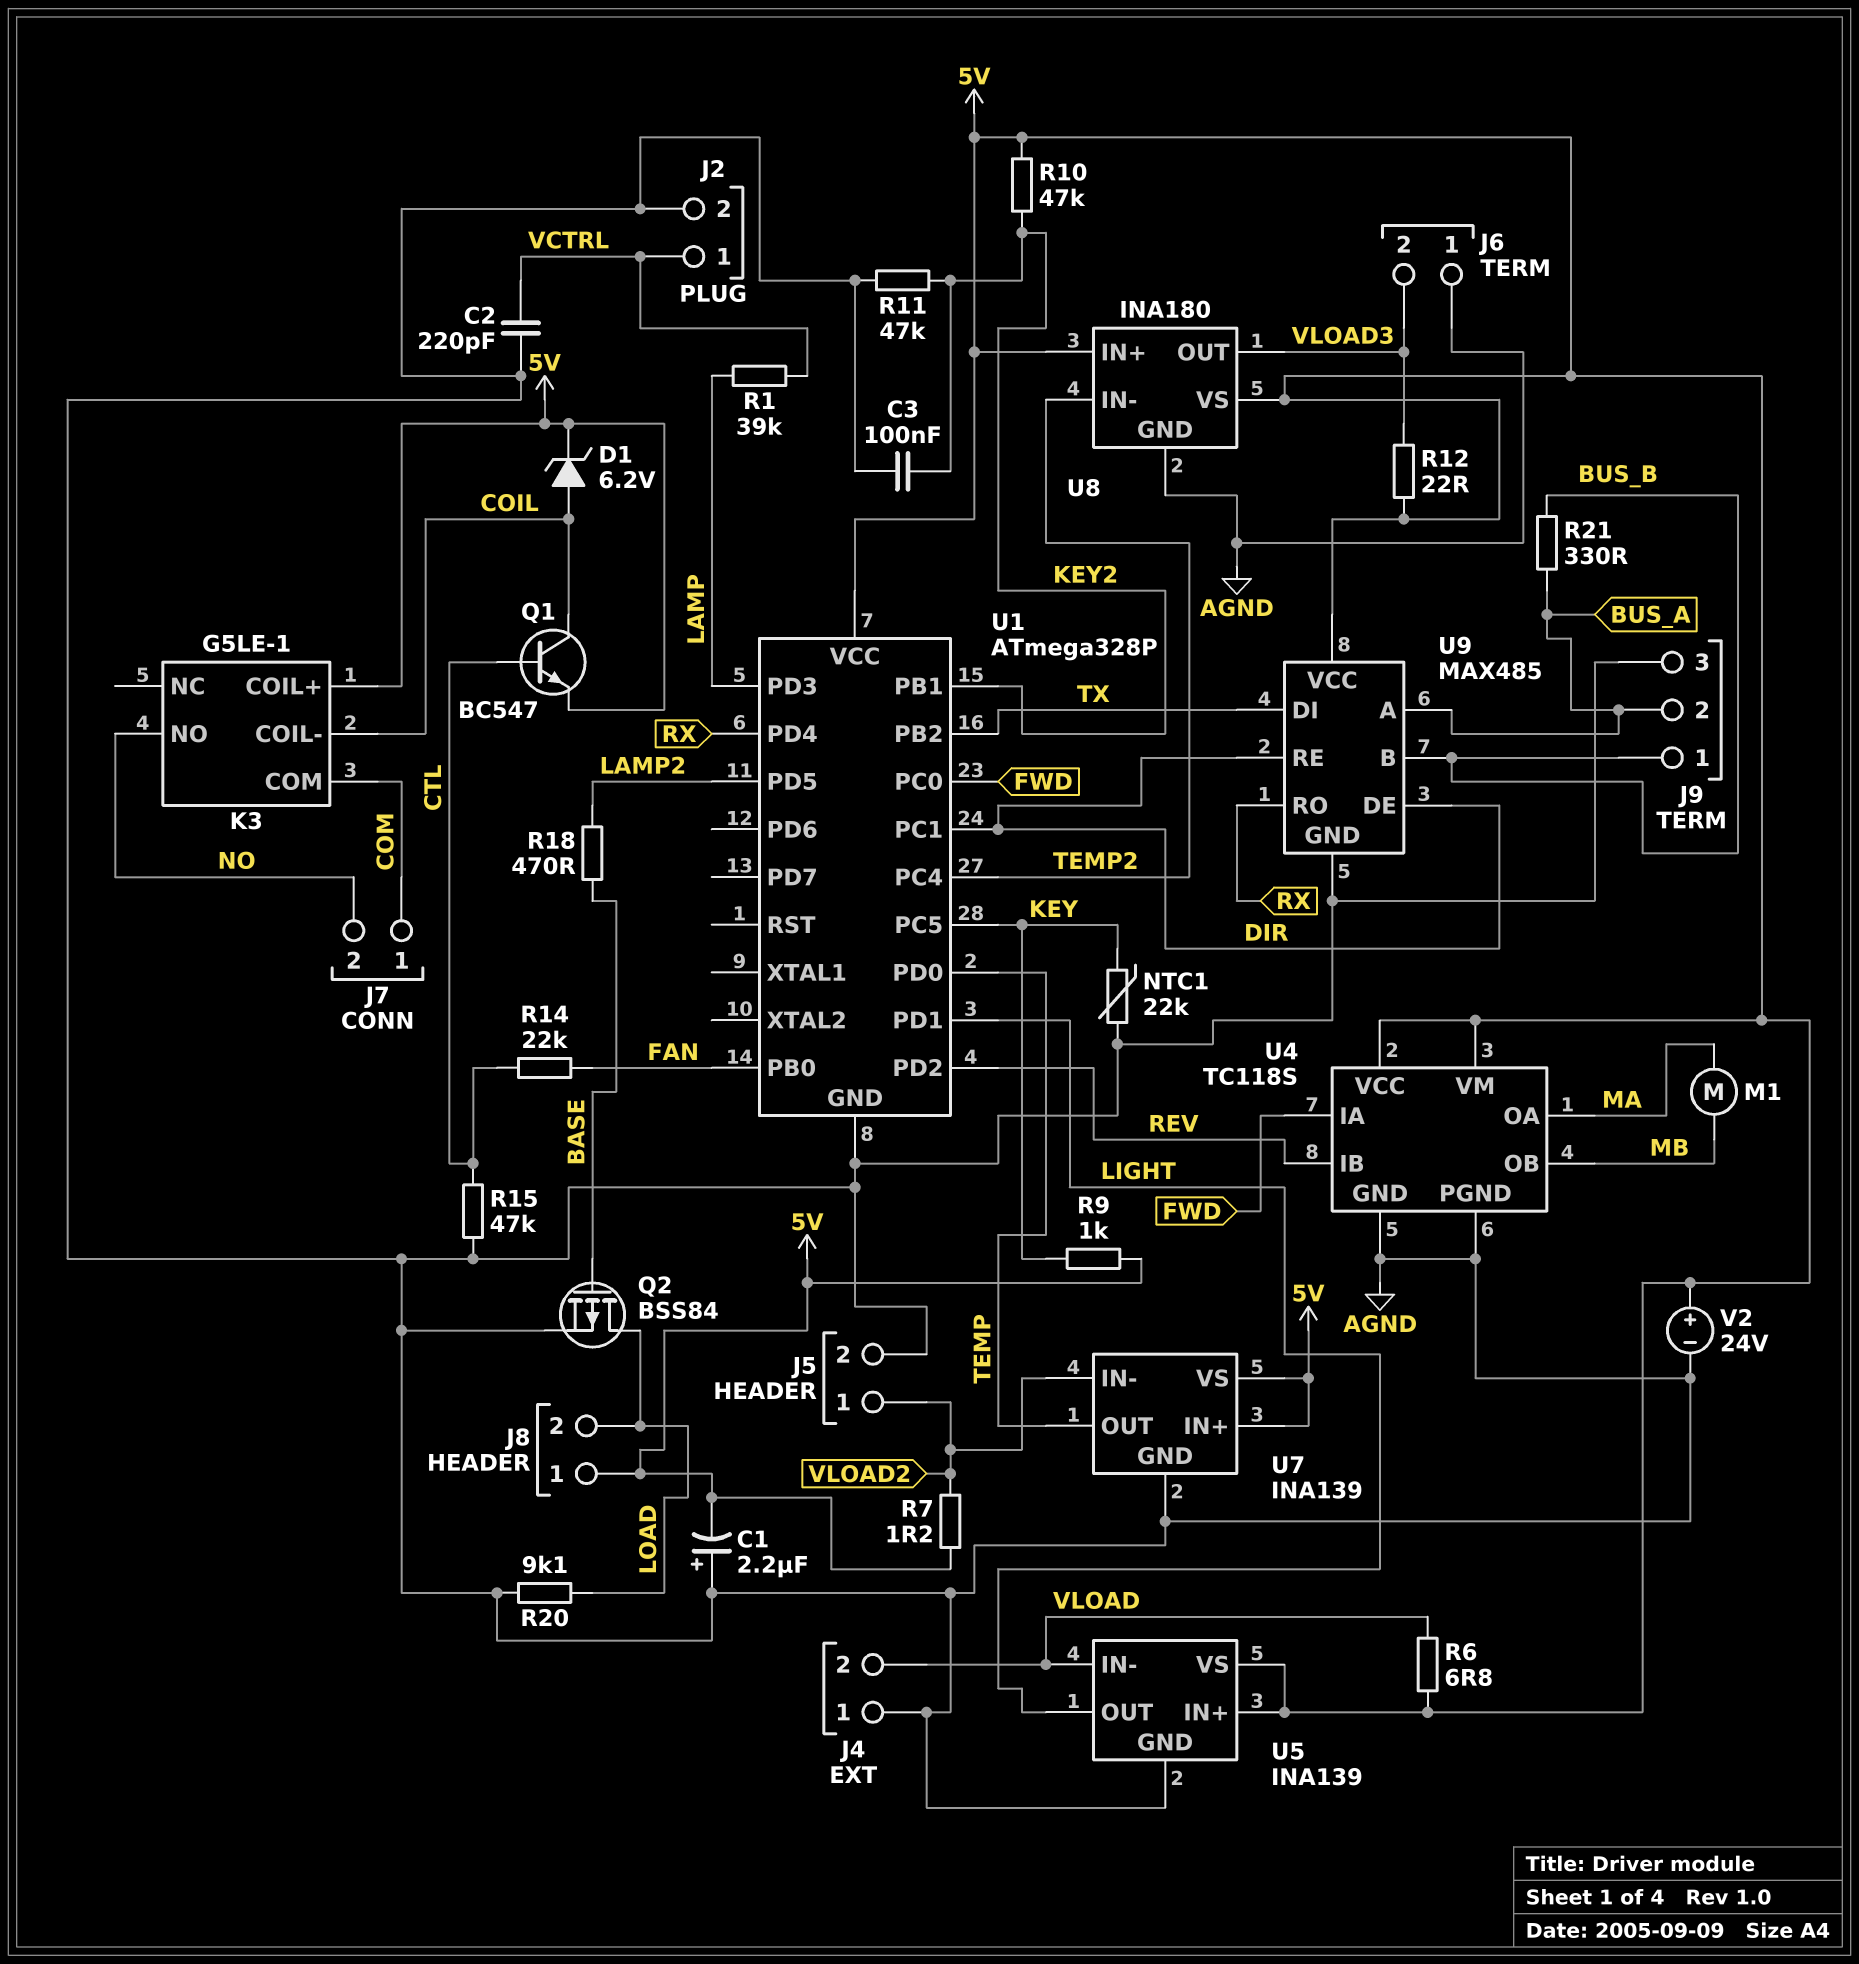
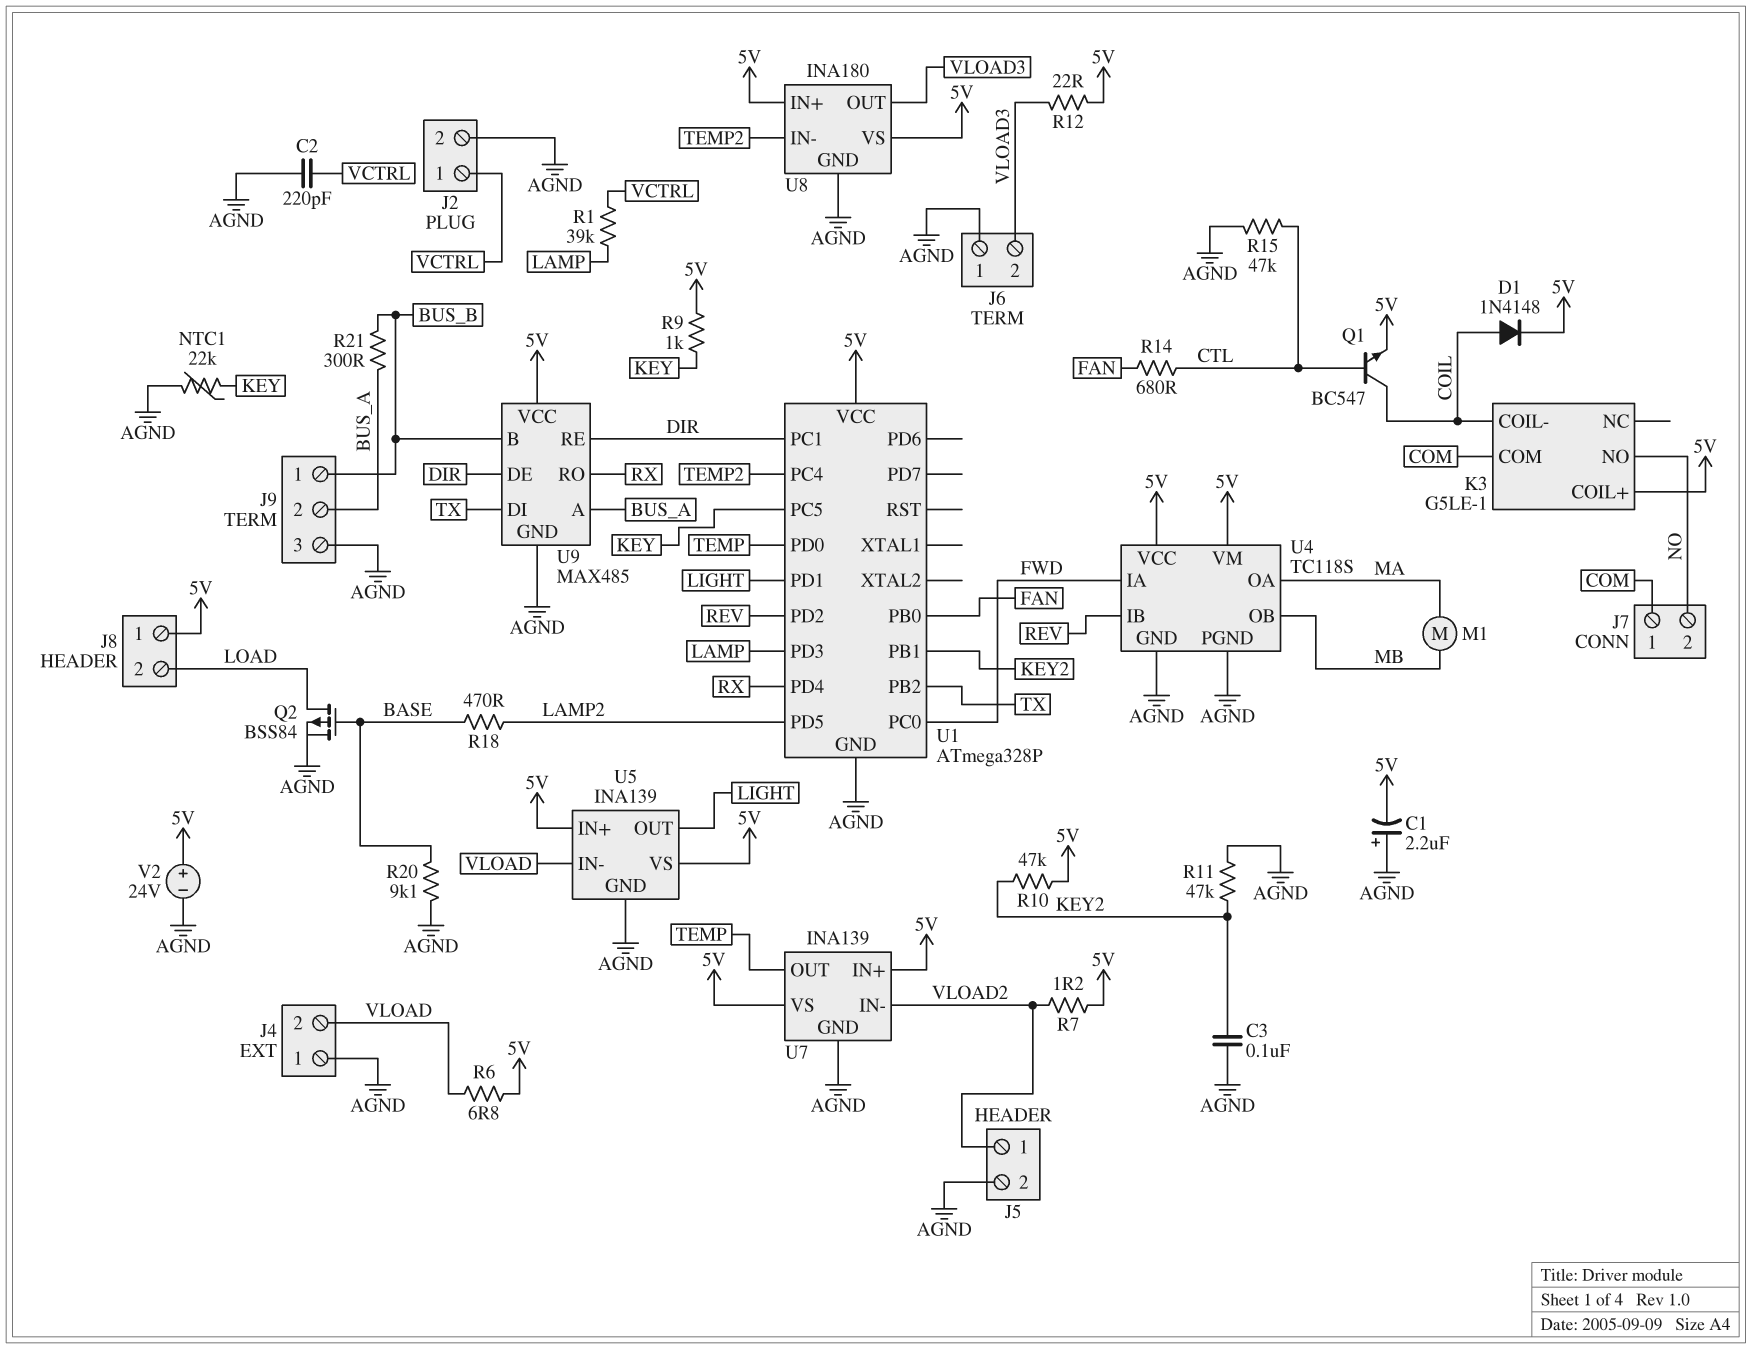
D1: zener 6.2V (A COIL, K 5V) -> diode 1N4148 (A COIL, K 5V)
R14: 22k (CTL, FAN) -> 680 (CTL, FAN)
R20: 9.1k (AGND, LOAD) -> 9.1k (AGND, BASE)
R21: 330 (BUS_A, BUS_B) -> 300 (BUS_A, BUS_B)

